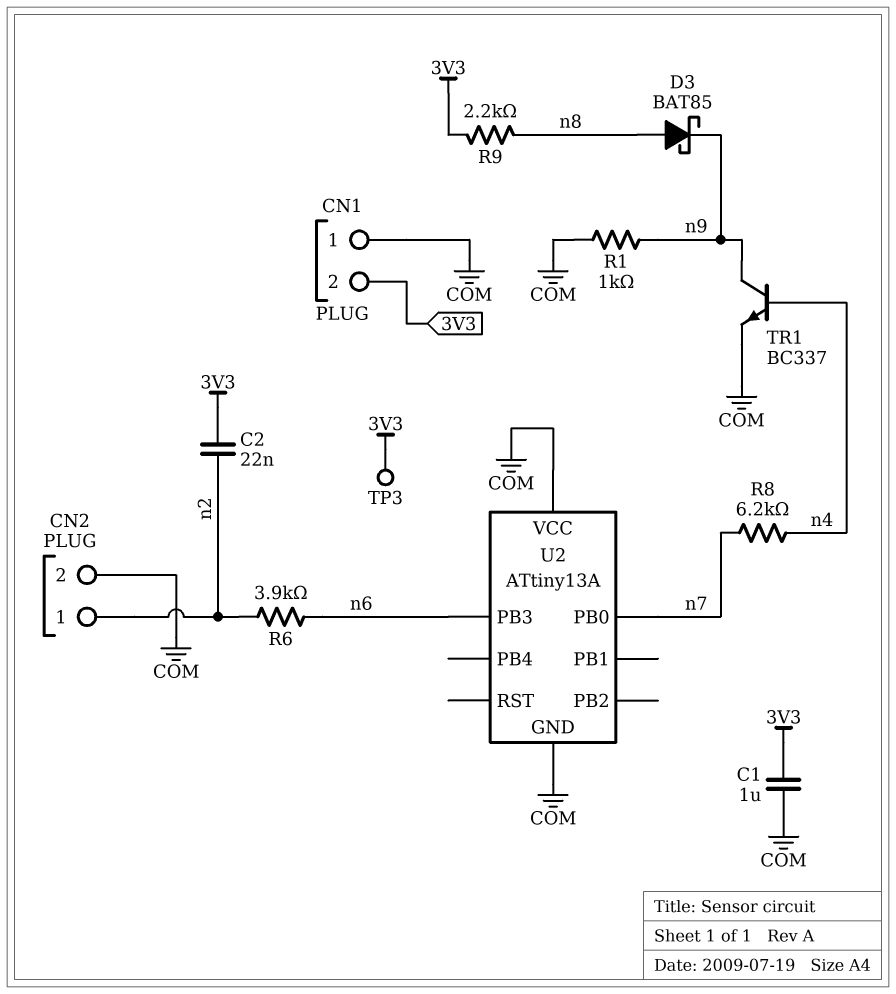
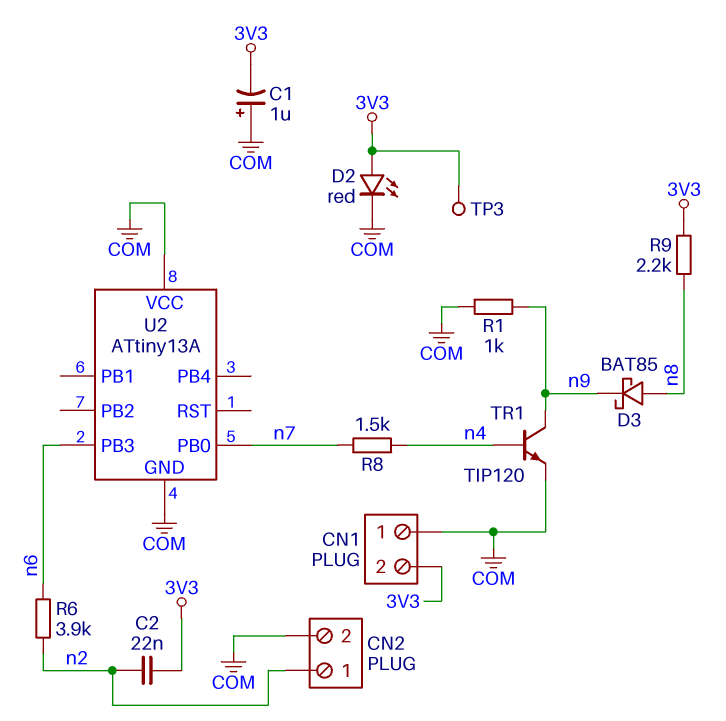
C1: 1uF (3V3, COM) -> 1uF (plus COM, minus 3V3)
D2: none -> LED red (A 3V3, K COM)
R8: 6.2k (n4, n7) -> 1.5k (n4, n7)
TR1: NPN BC337 (B n4, C n9, E COM) -> NPN TIP120 (B n4, C n9, E COM)

